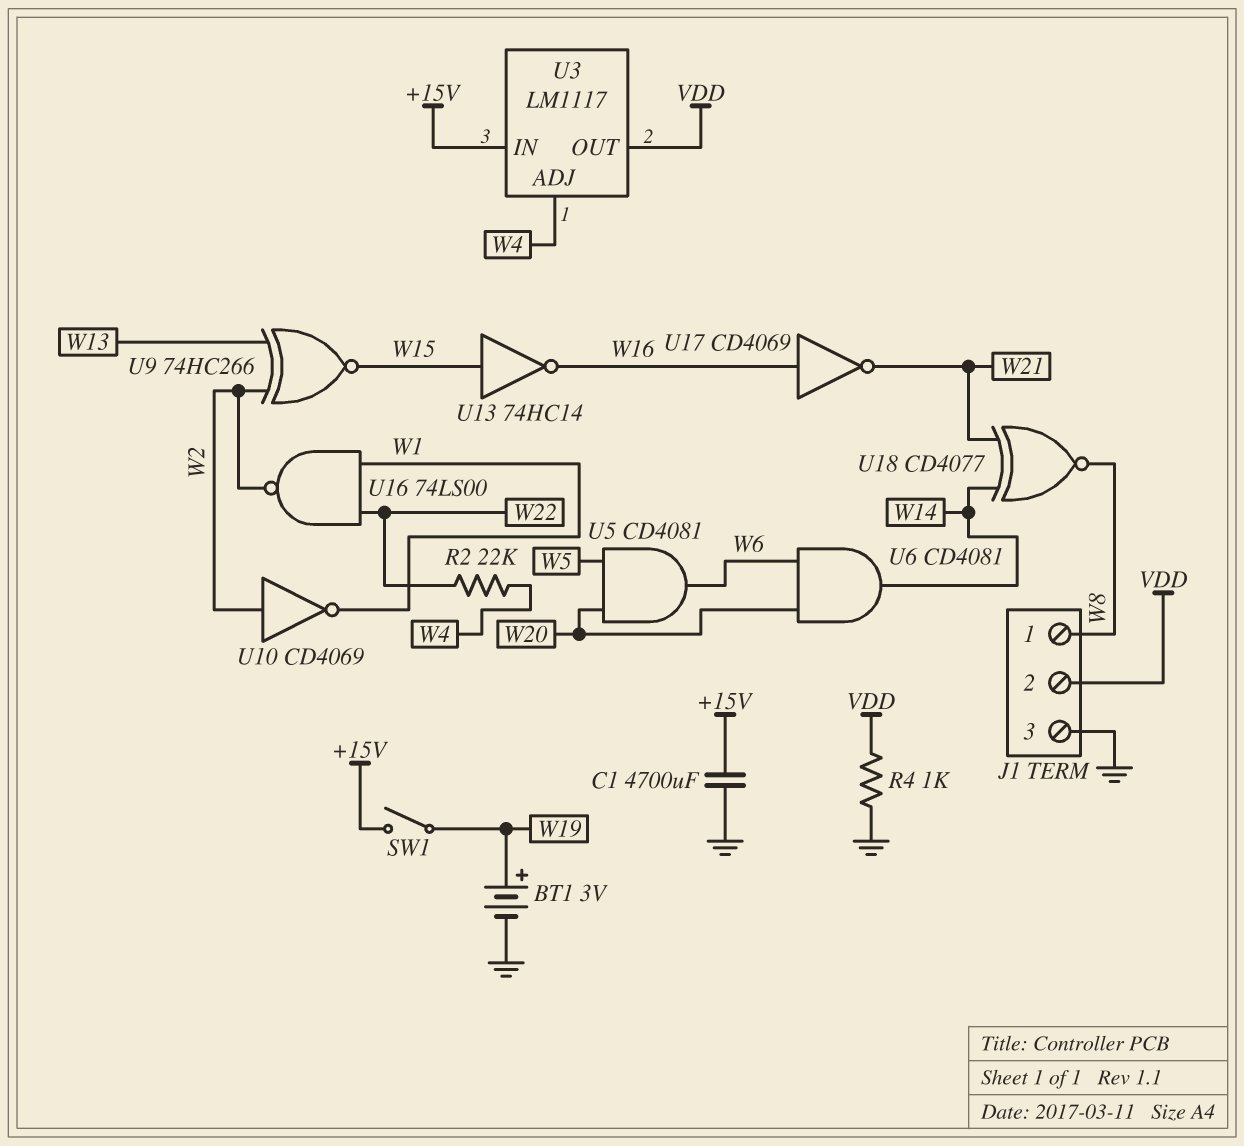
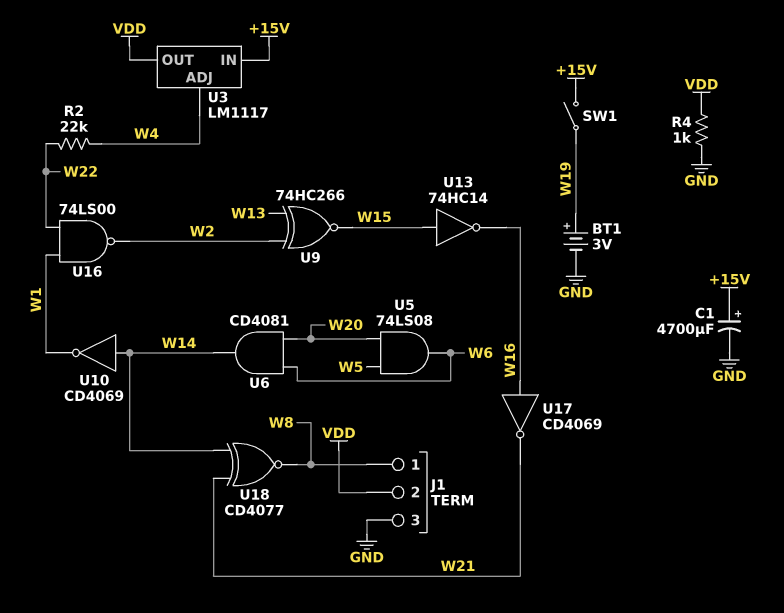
C1: 4700uF (+15V, GND) -> 4700uF (plus +15V, minus GND)
U5: AND CD4081 (in W5, in W20, out W6) -> AND 74LS08 (in W5, in W20, out W6)
U10: NOT CD4069 (in W2, out W1) -> NOT CD4069 (in W14, out W1)

